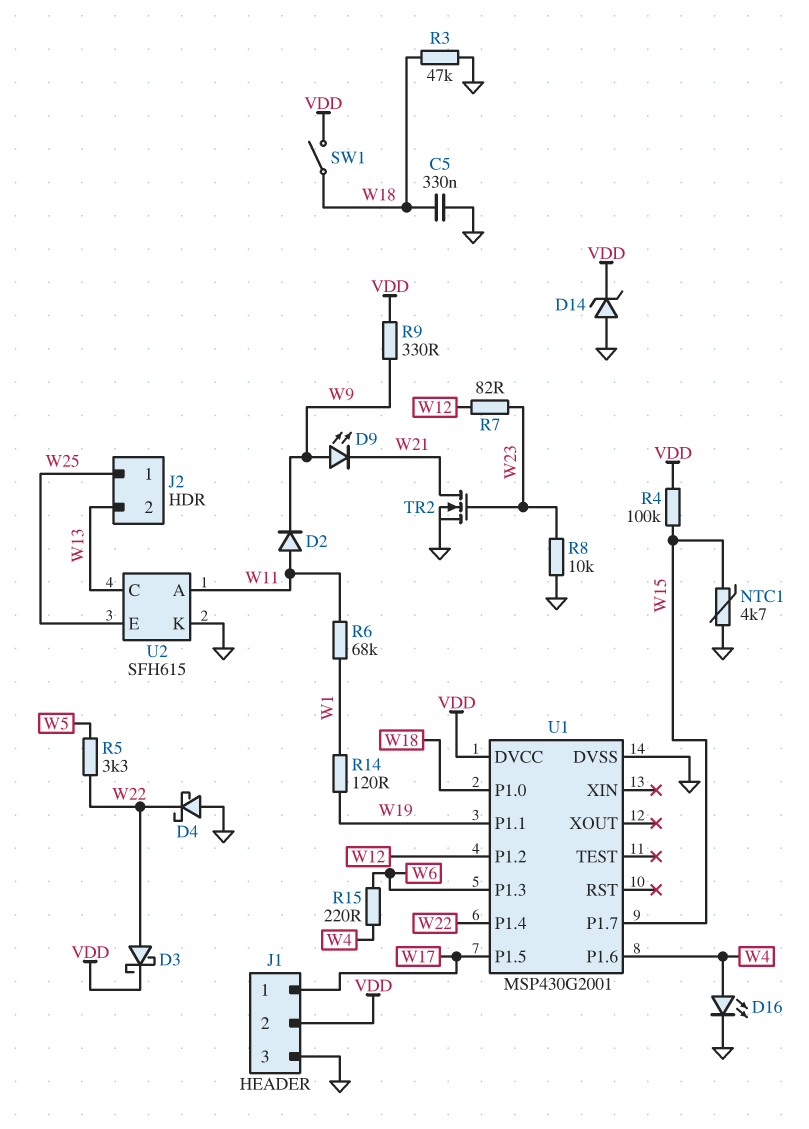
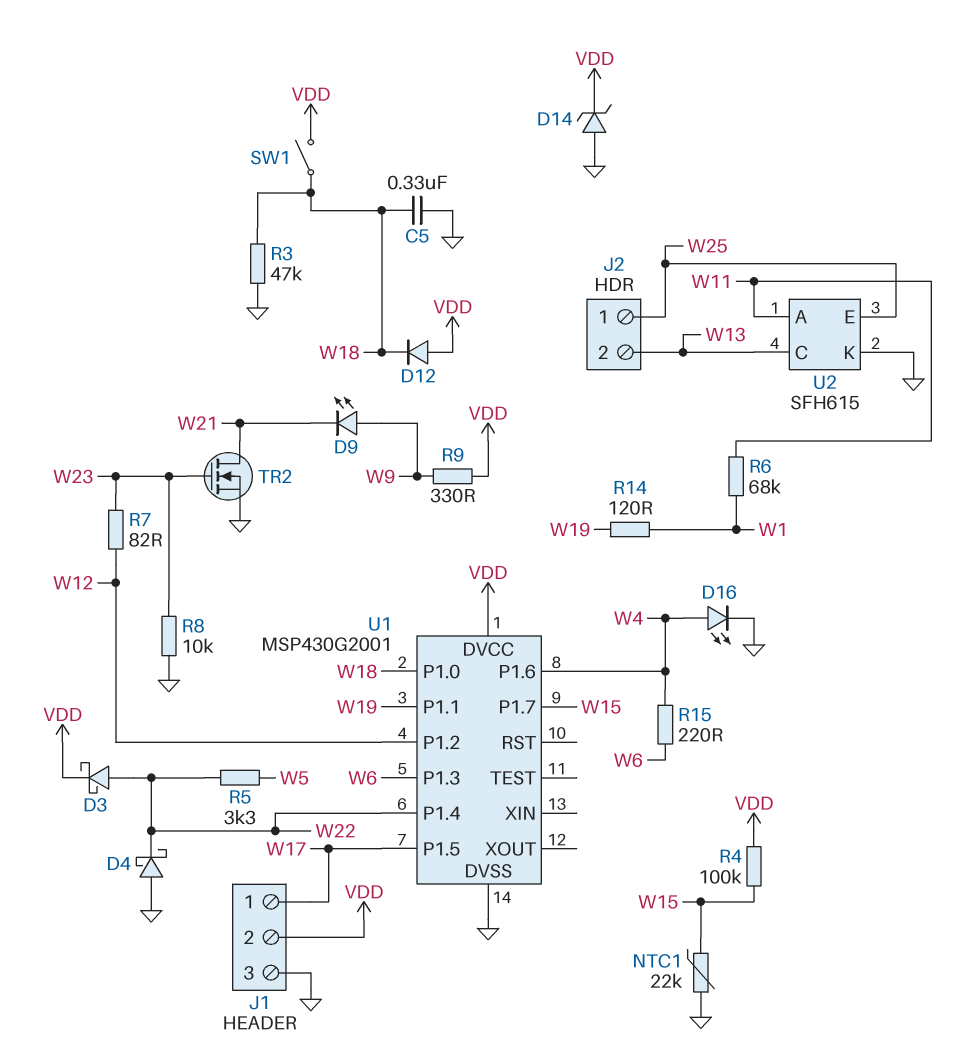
D2: diode (A W11, K W9) -> none
D12: none -> diode (A VDD, K W18)
NTC1: 4.7k (GND, W15) -> 22k (GND, W15)

